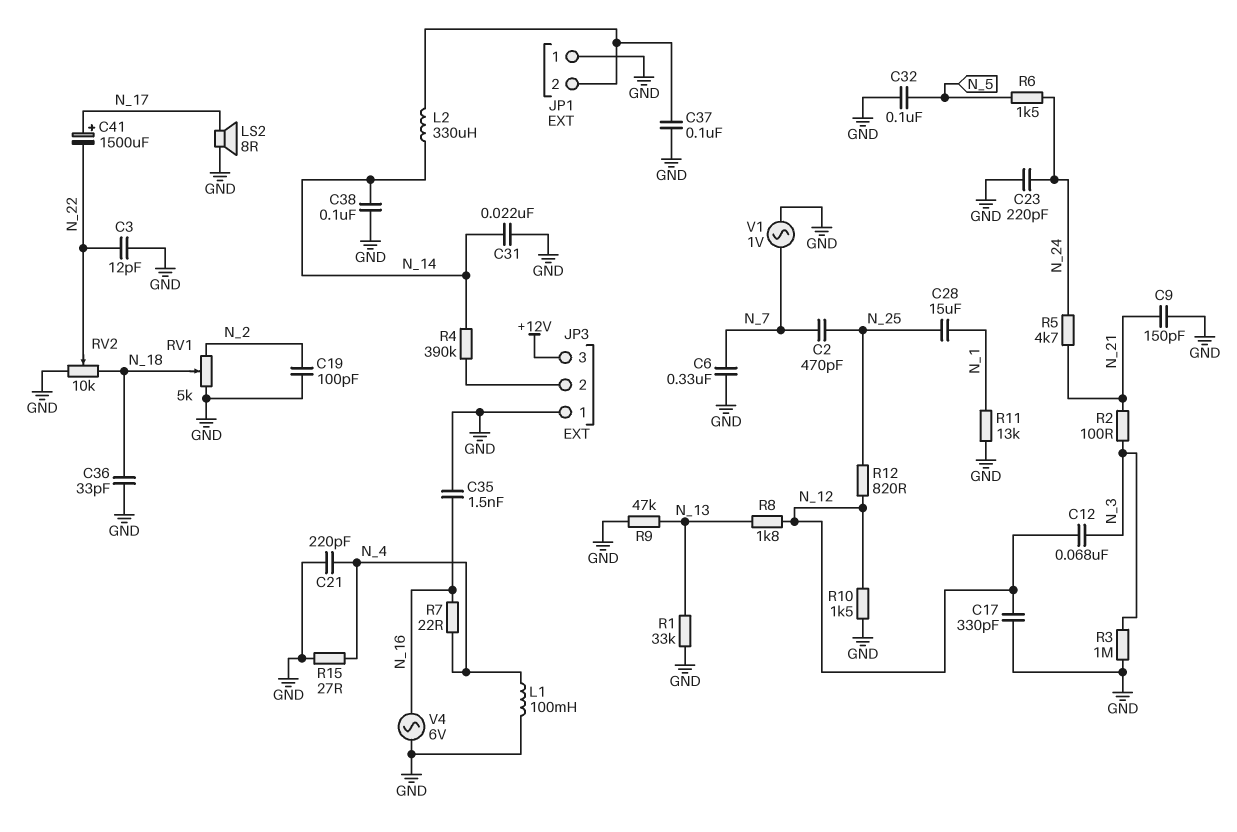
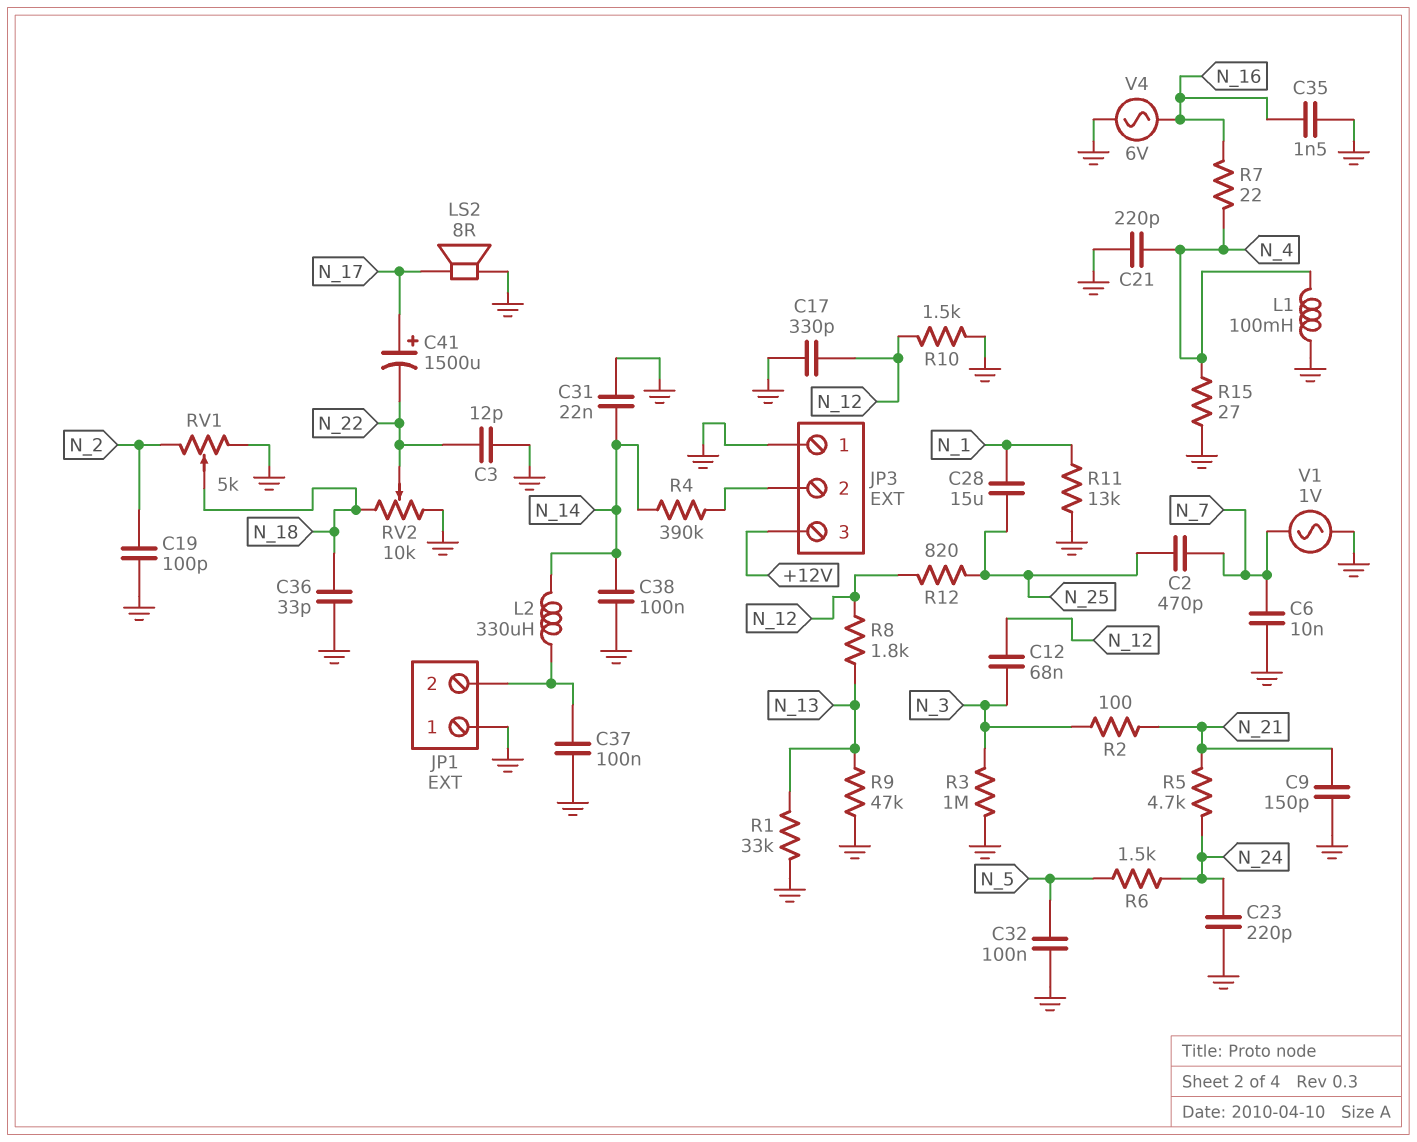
C6: 330nF (GND, N_7) -> 10nF (GND, N_7)

